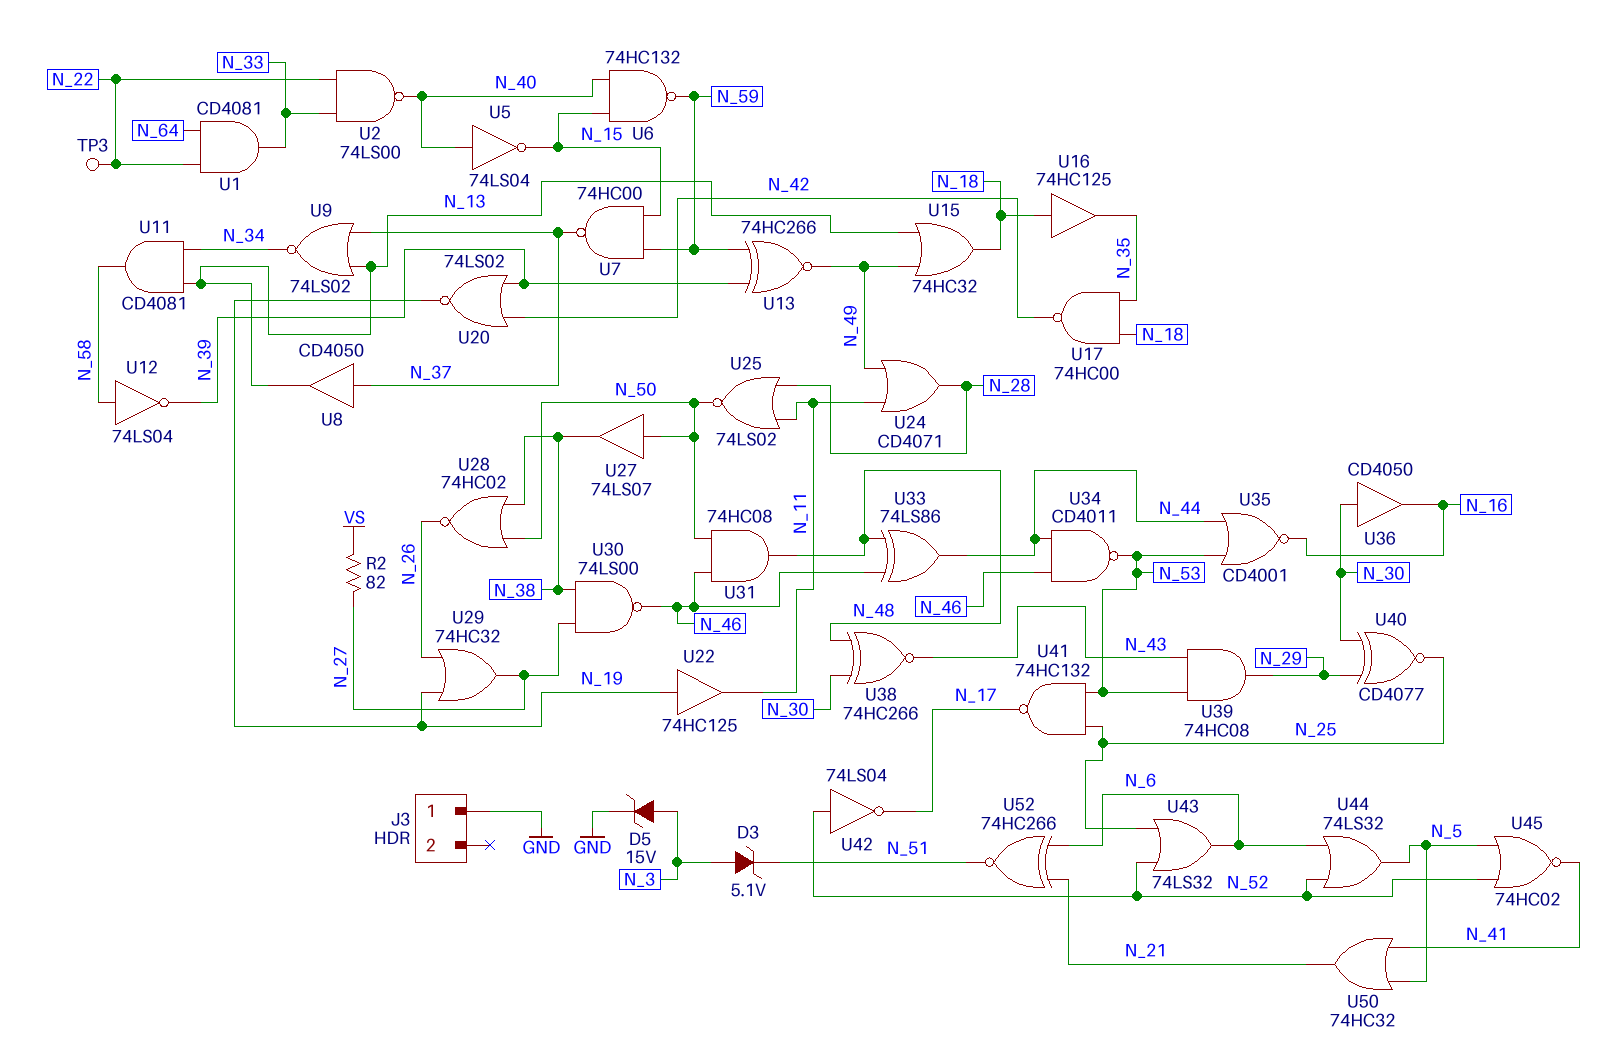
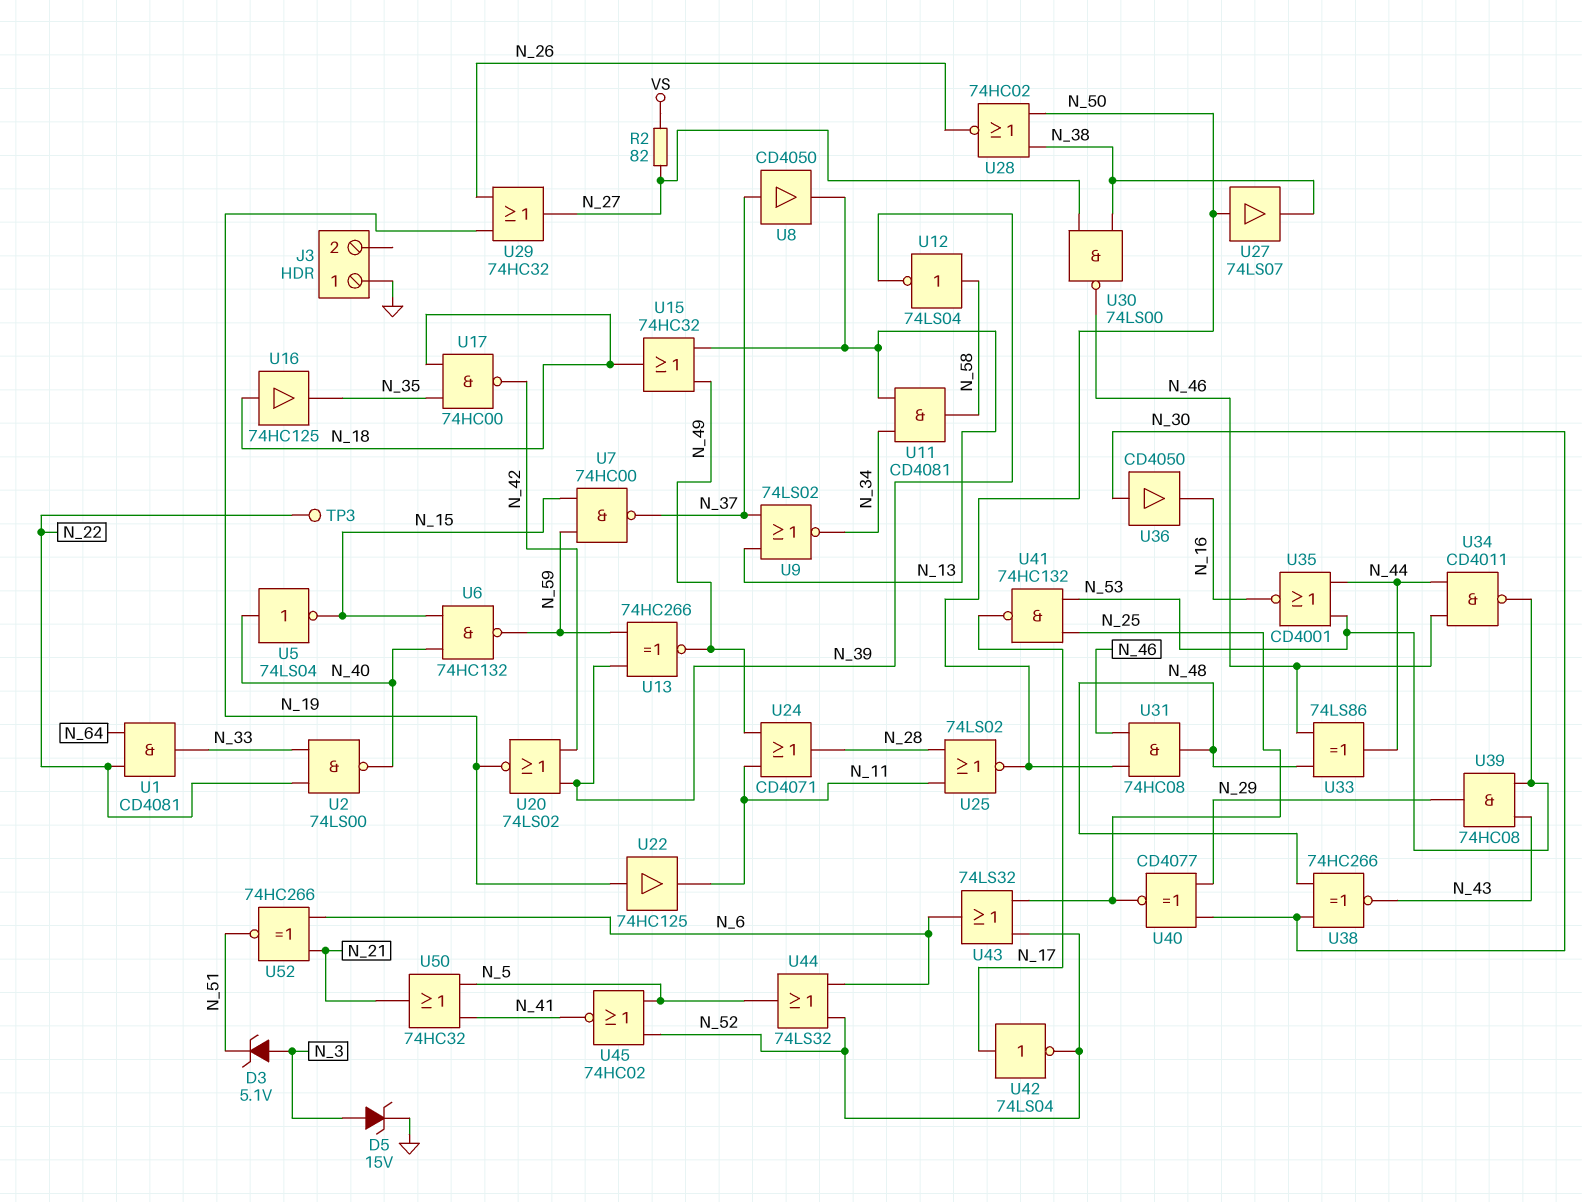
U42: NOT 74LS04 (in N_52, out N_17) -> NOT 74LS04 (in N_17, out N_52)

